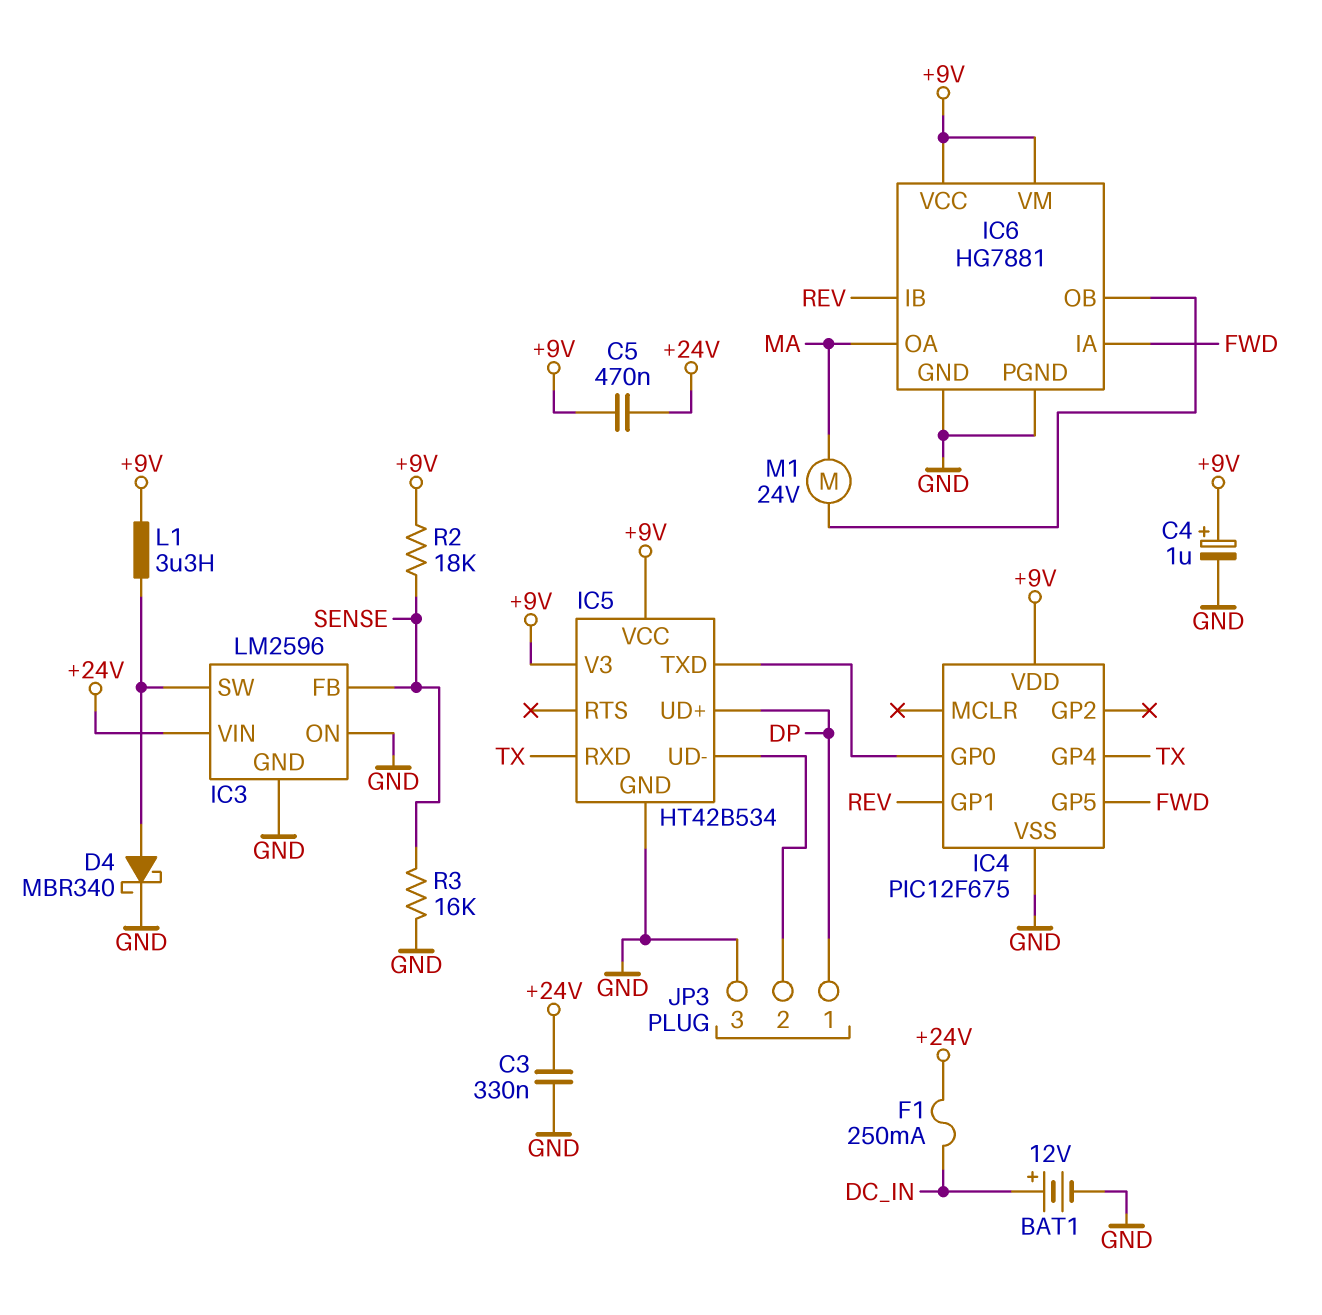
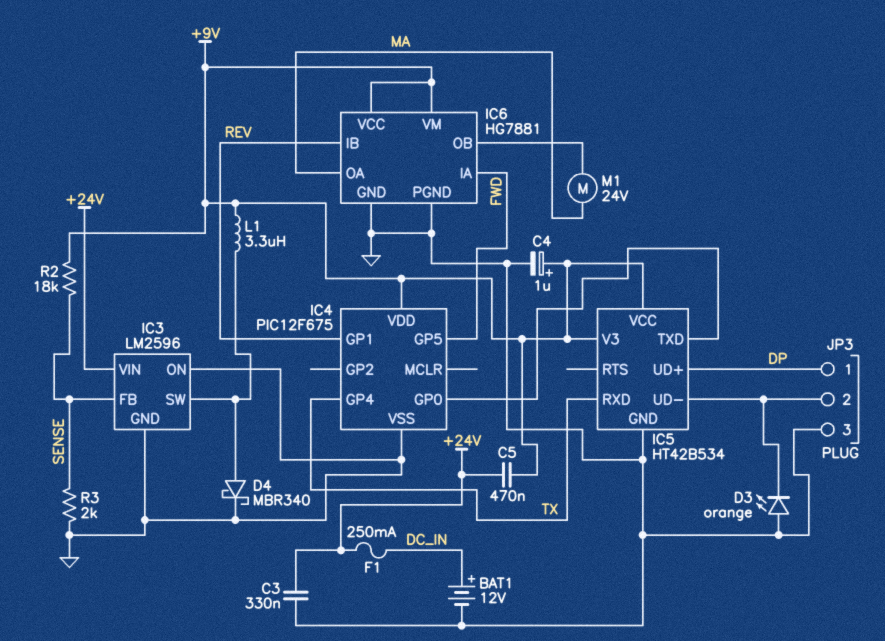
D3: none -> LED orange (A GND, K IC5/UD-)
R3: 16k (GND, SENSE) -> 2k (GND, SENSE)

